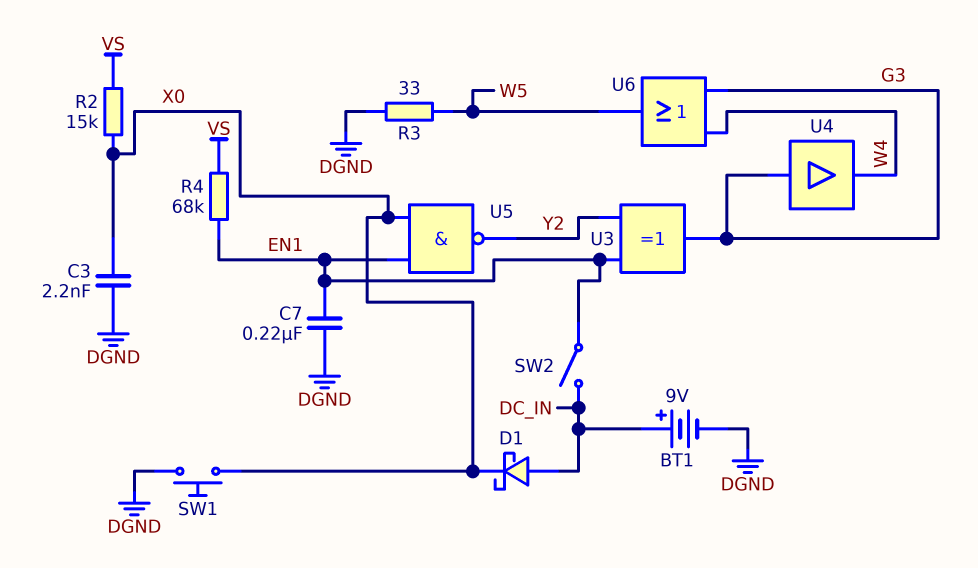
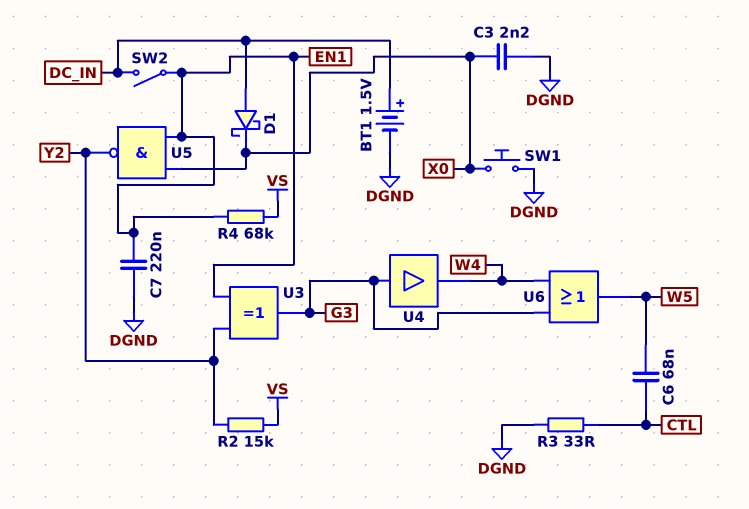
BT1: 9V (plus DC_IN, minus DGND) -> 1.5V (plus DC_IN, minus DGND)
C6: none -> 68nF (CTL, W5)
R2: 15k (VS, X0) -> 15k (VS, Y2)
R3: 33 (DGND, W5) -> 33 (CTL, DGND)

